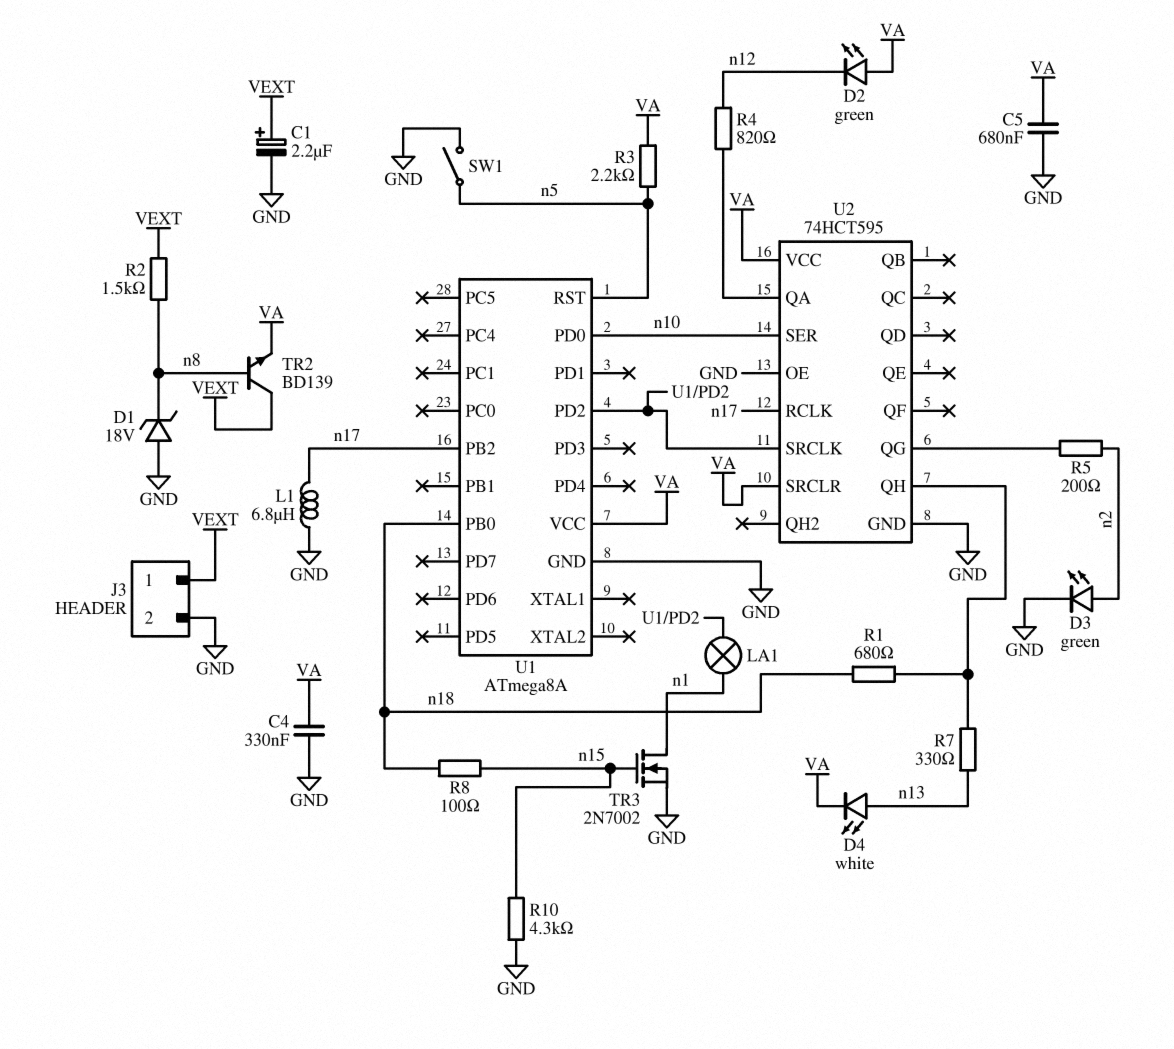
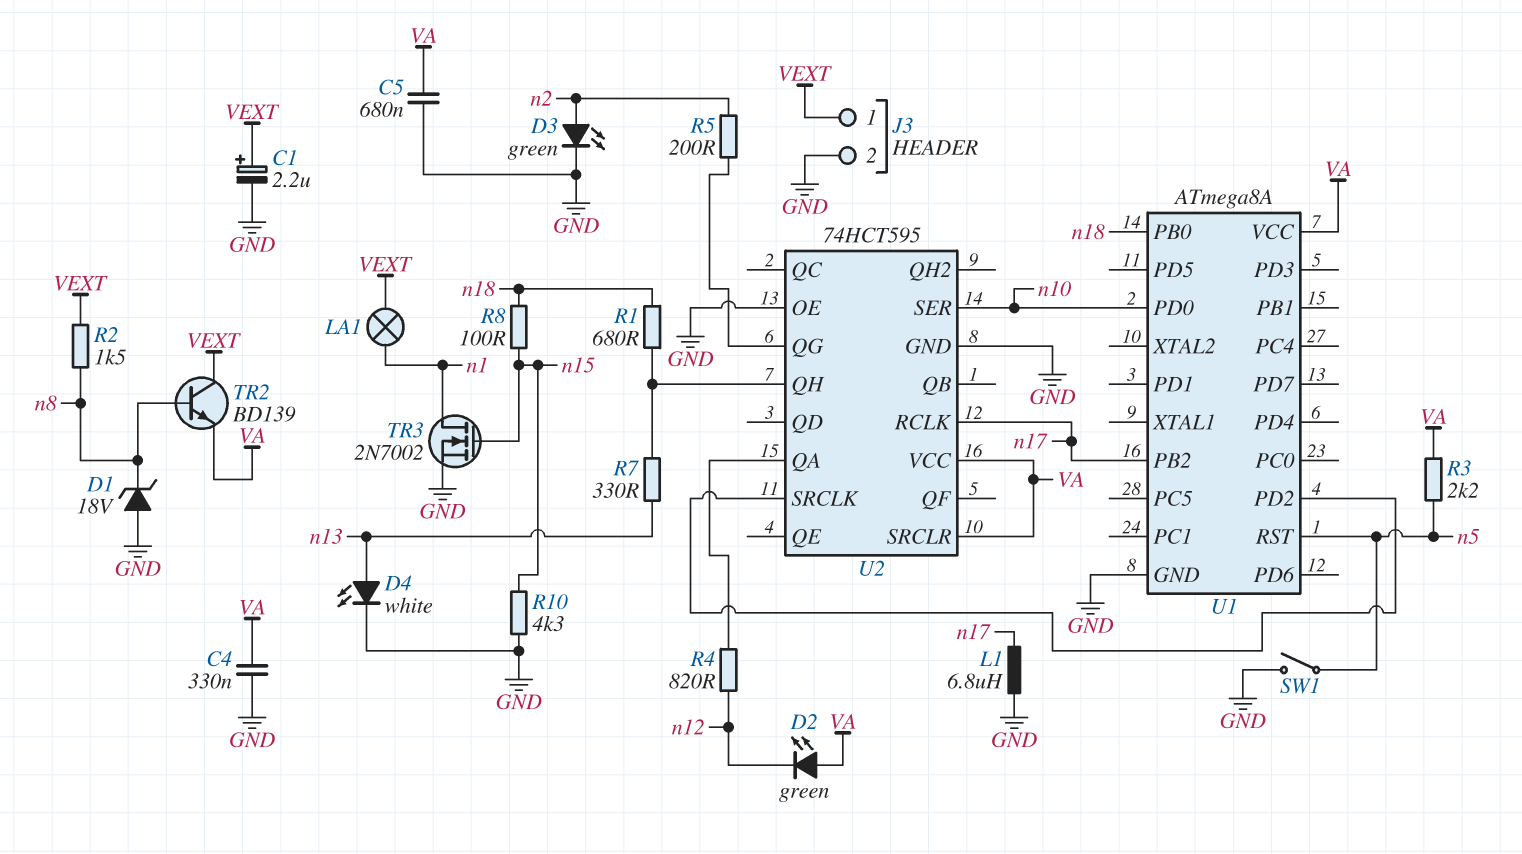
D4: LED white (A n13, K VA) -> LED white (A n13, K GND)
LA1: lamp (U1/PD2, n1) -> lamp (VEXT, n1)

